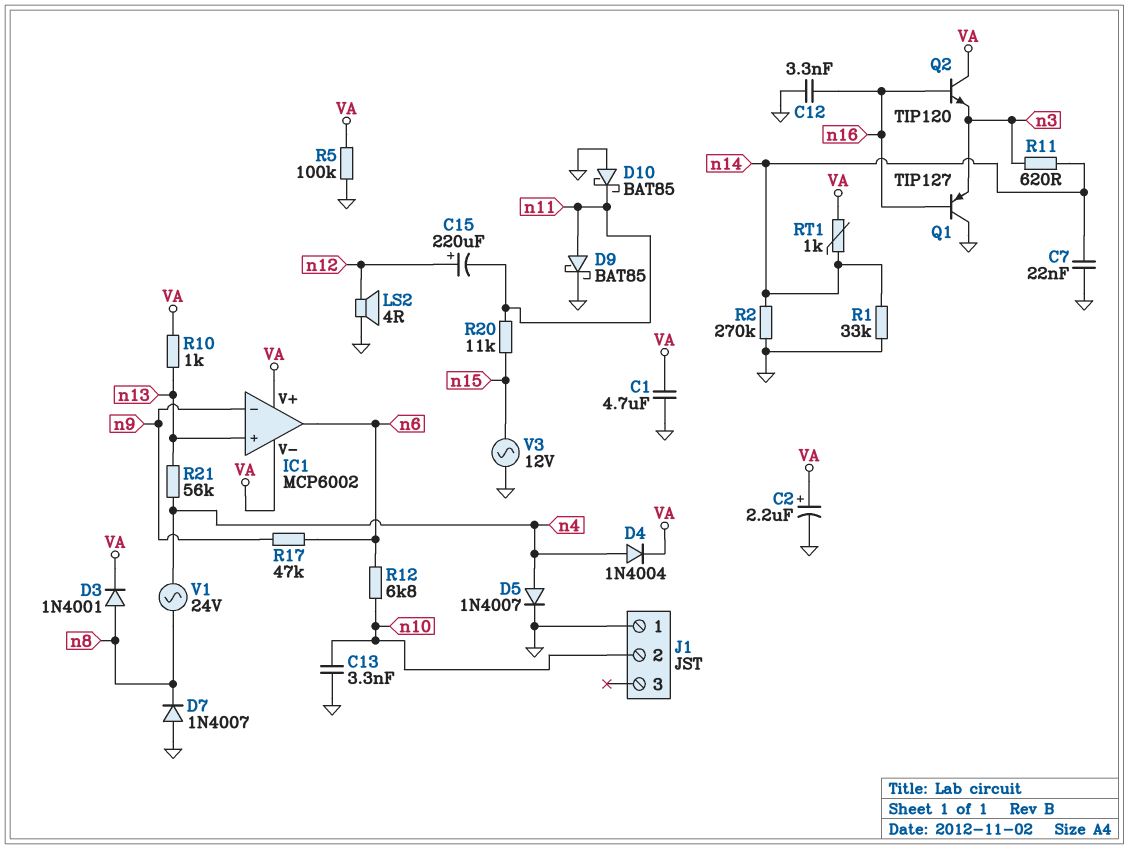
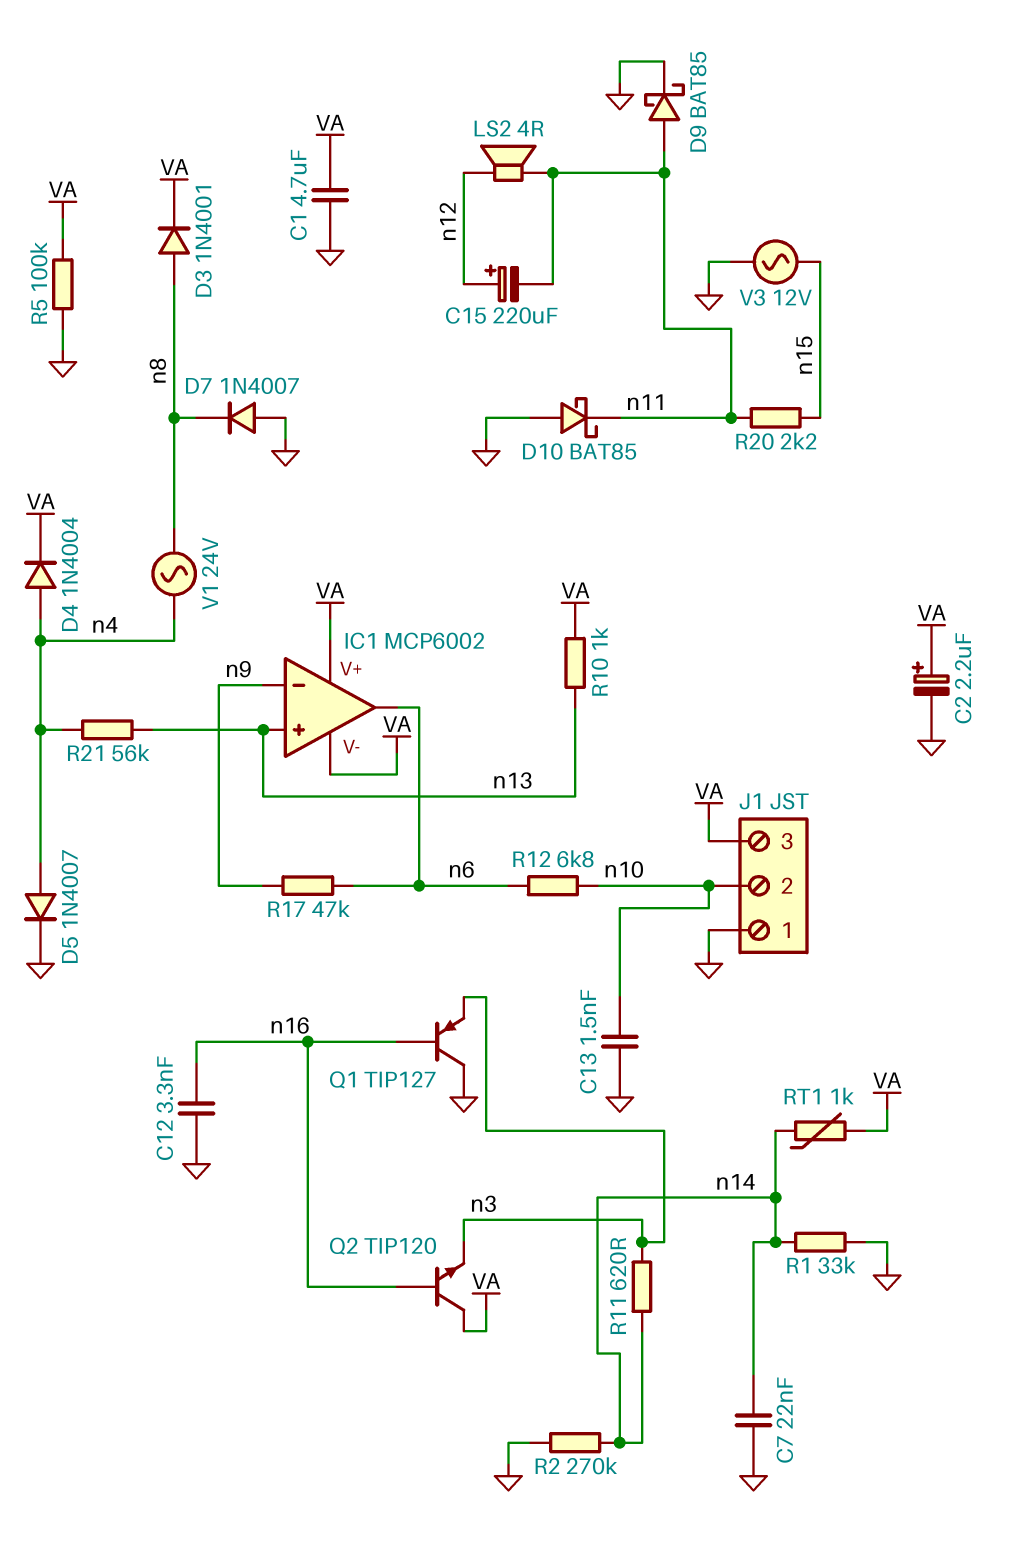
C13: 3.3nF (GND, n10) -> 1.5nF (GND, n10)
J1 pin 3: none -> VA
LS2: speaker 4R (GND, n12) -> speaker 4R (n11, n12)
R20: 11k (n11, n15) -> 2.2k (n11, n15)

